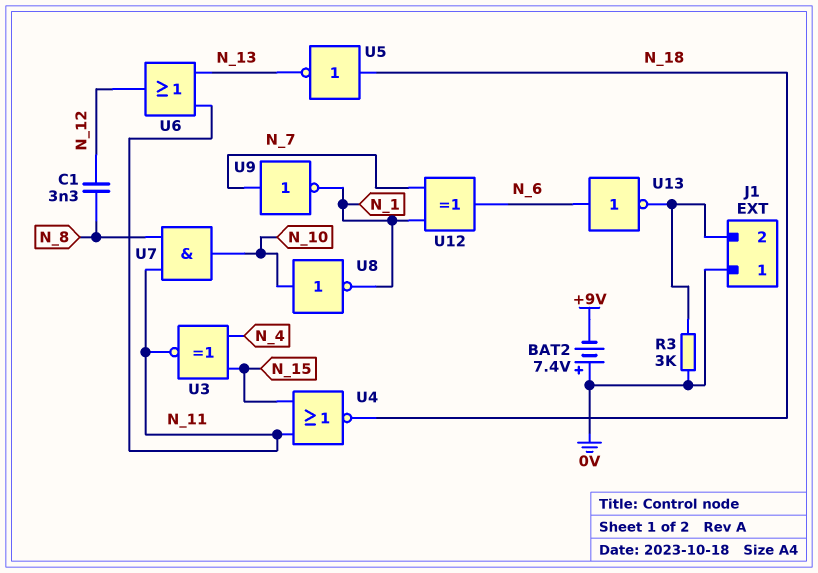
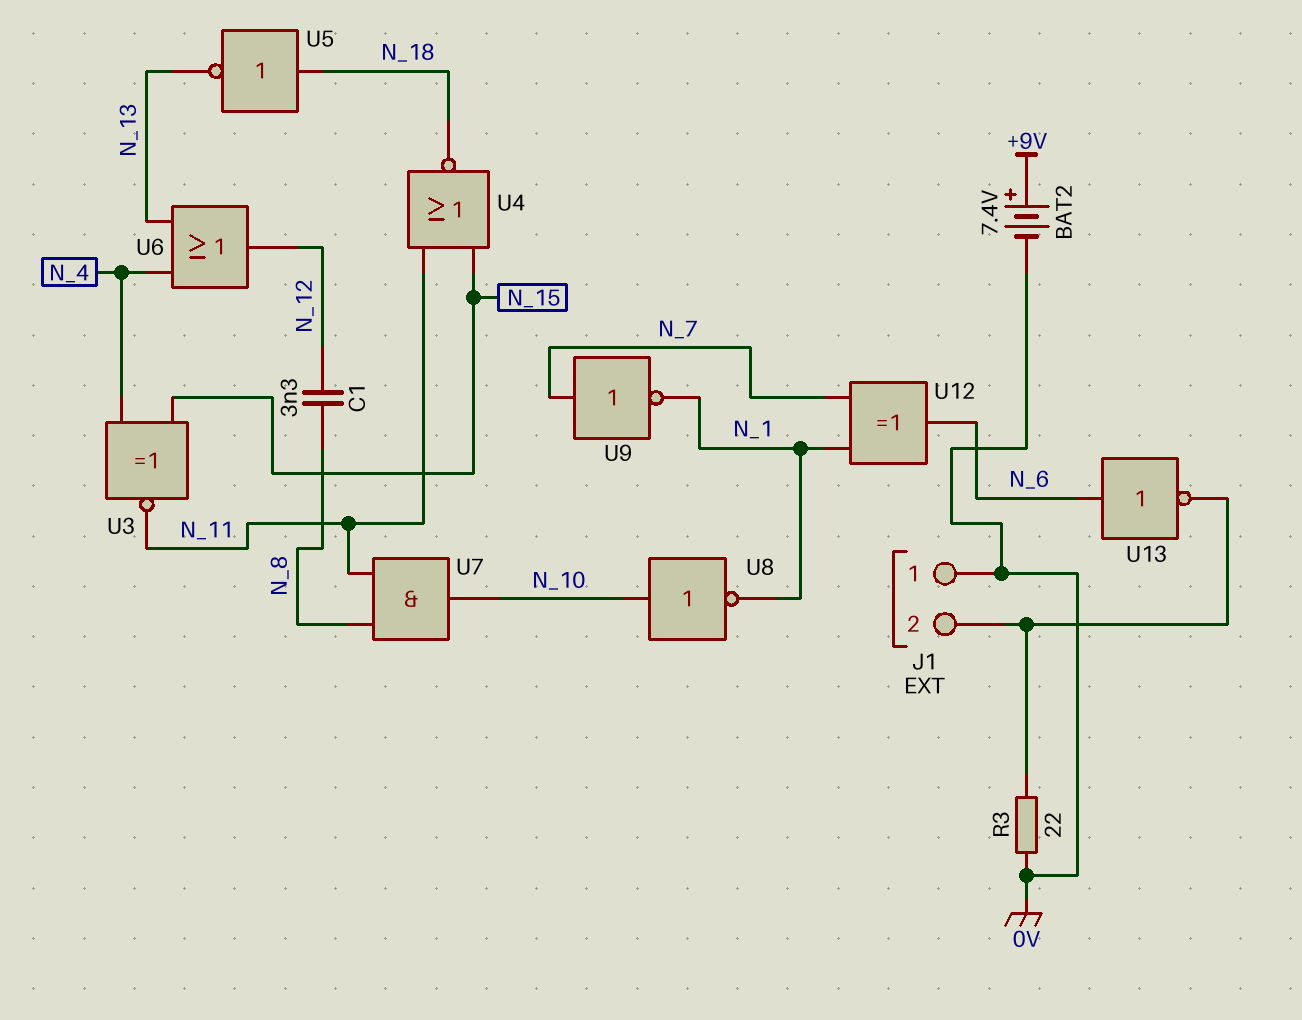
BAT2: 7.4V (plus 0V, minus +9V) -> 7.4V (plus +9V, minus 0V)
R3: 3k (0V, J1/2) -> 22 (0V, J1/2)
U6: OR (in N_11, in N_13, out N_12) -> OR (in N_4, in N_13, out N_12)

